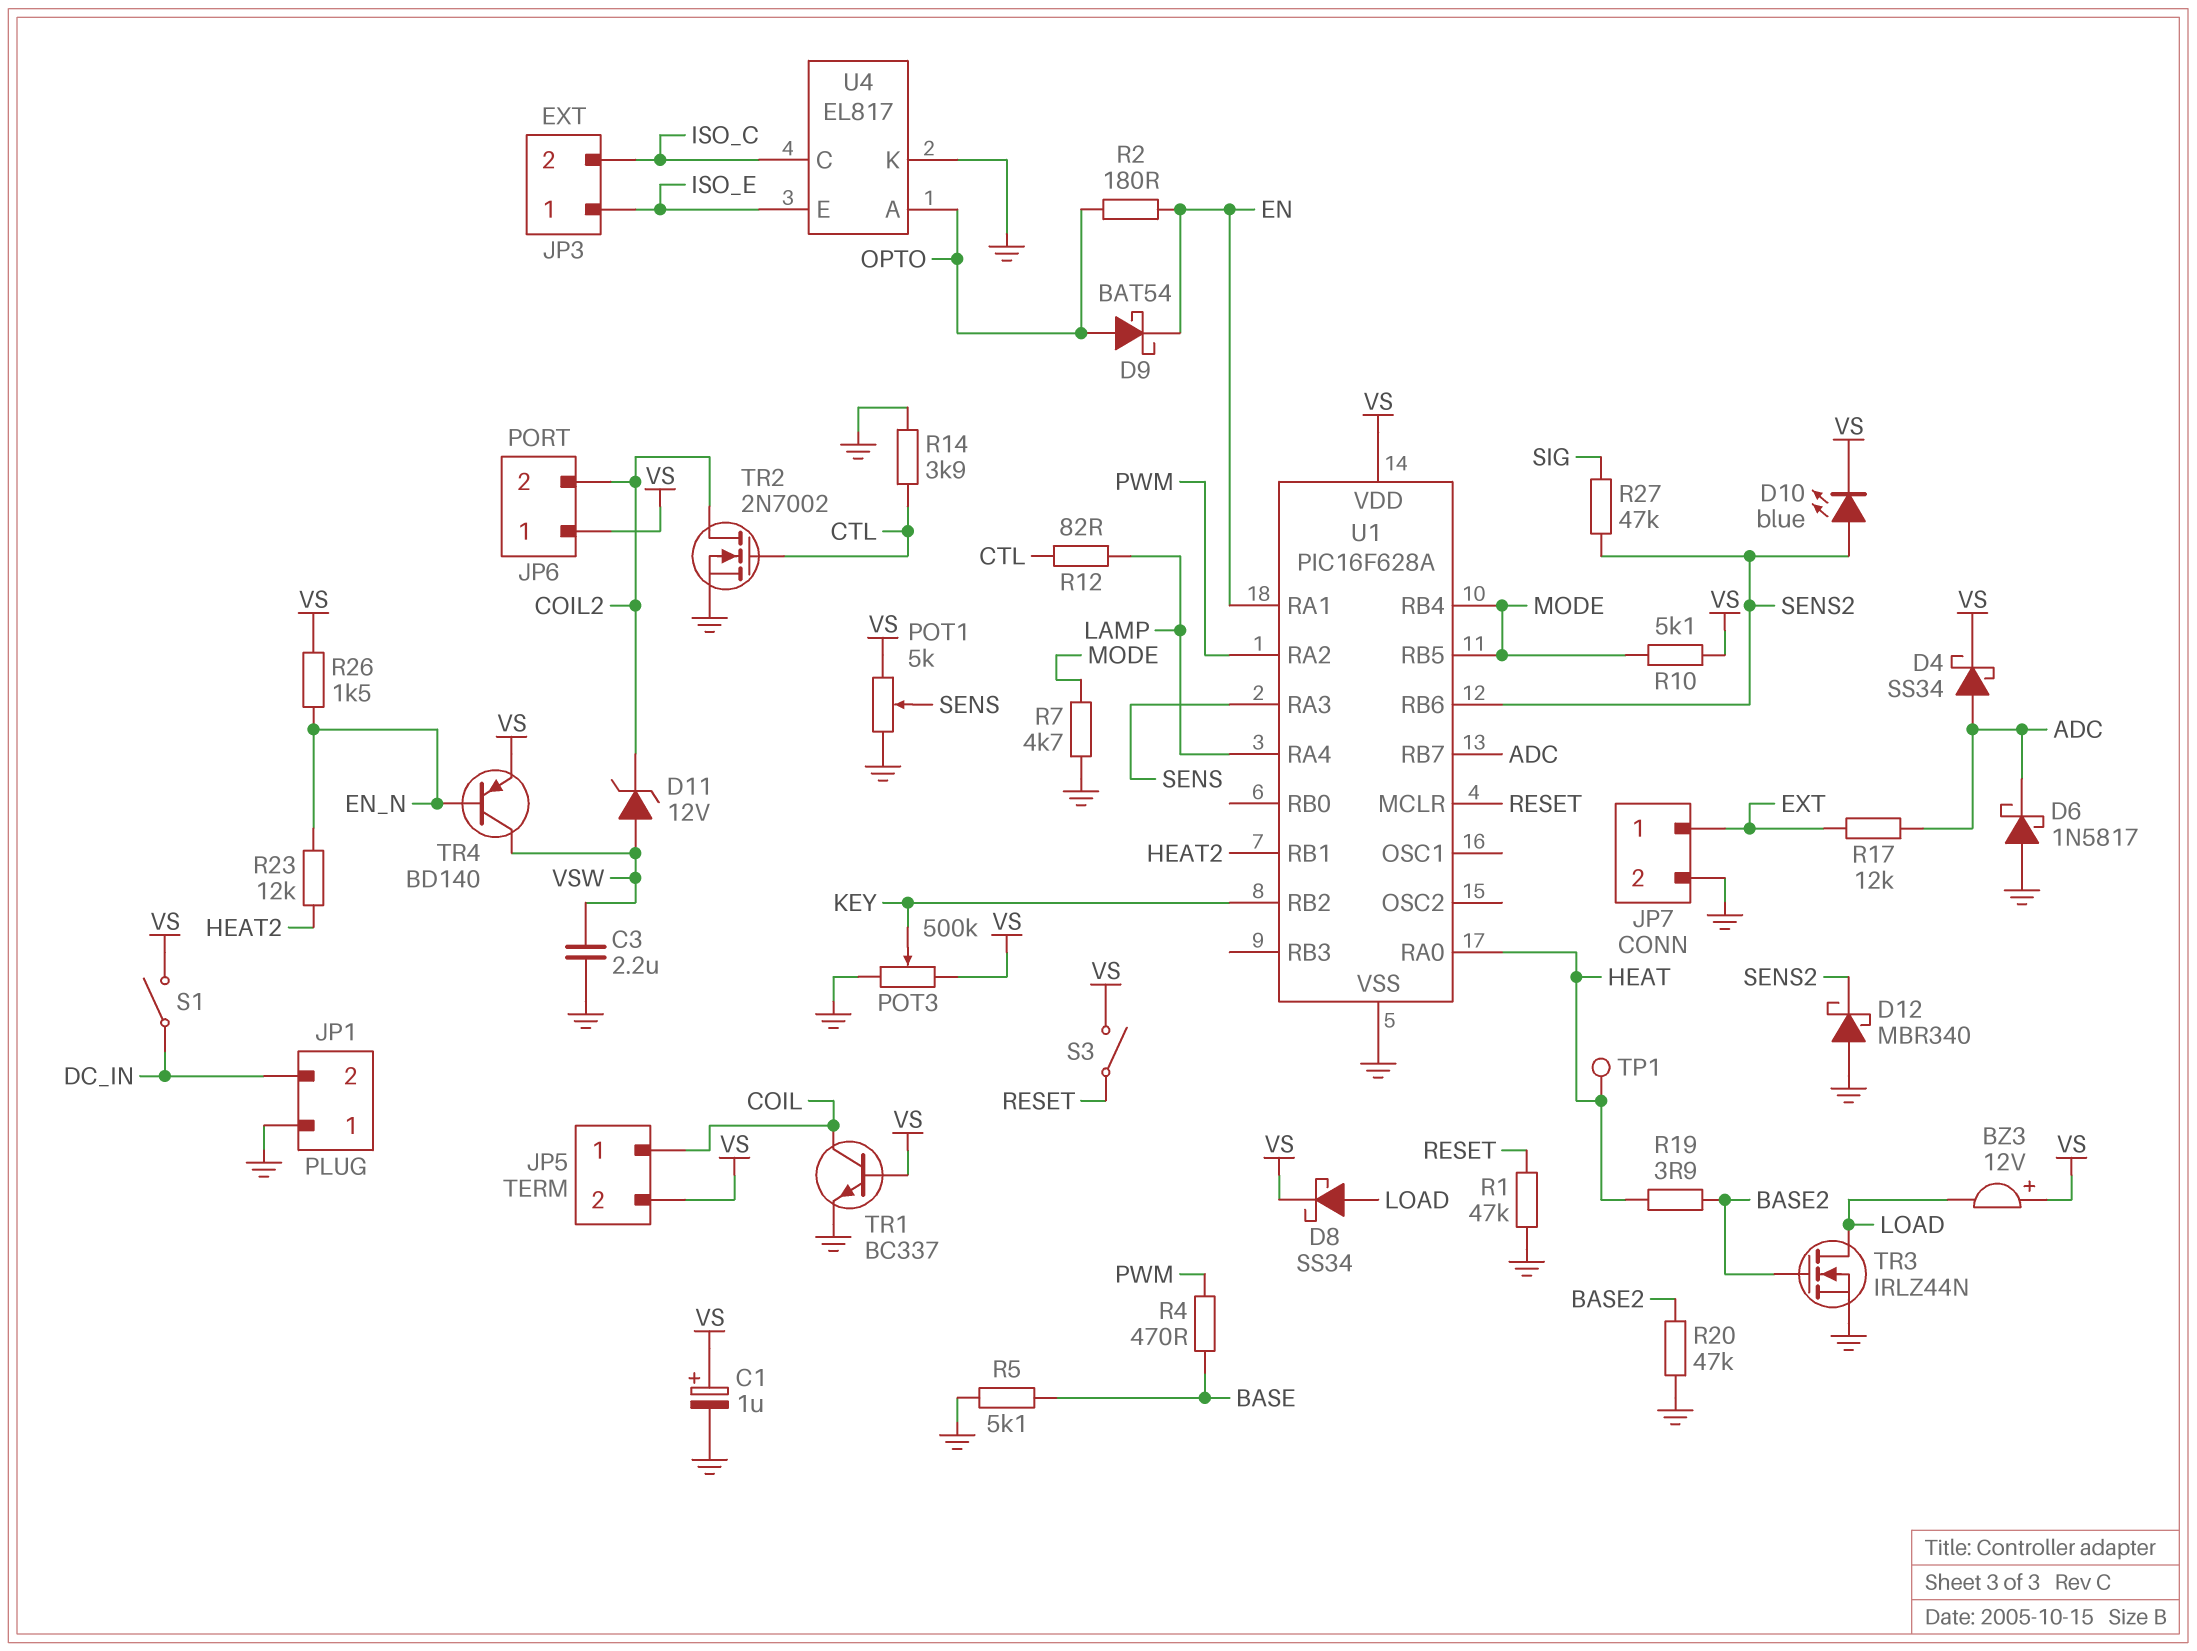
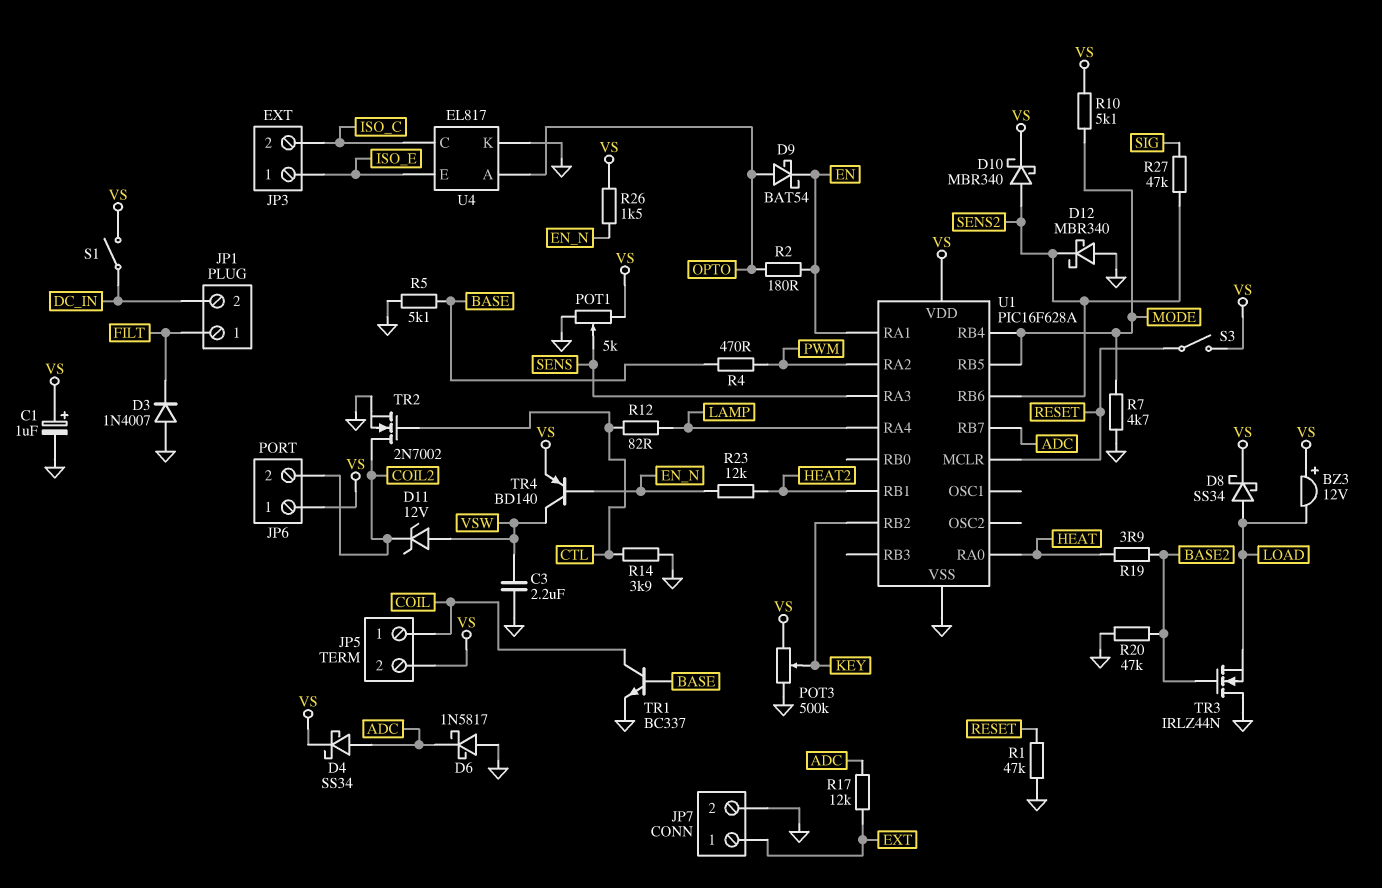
D3: none -> diode 1N4007 (A GND, K FILT)
D10: LED blue (A SENS2, K VS) -> schottky MBR340 (A SENS2, K VS)
JP1 pin 1: GND -> FILT
TP1: test point (HEAT) -> none
TR1: NPN BC337 (B VS, C COIL, E GND) -> NPN BC337 (B BASE, C COIL, E GND)
TR3: NMOS IRLZ44N (G BASE2, D LOAD, S GND) -> NMOS IRLZ44N (G BASE2, D GND, S LOAD)

